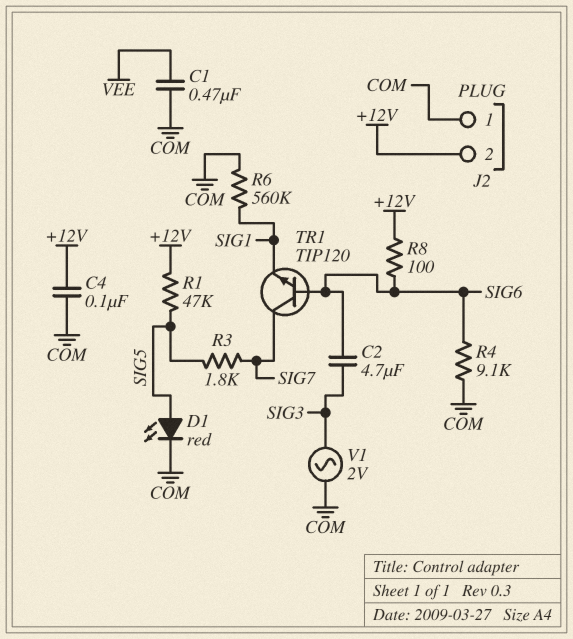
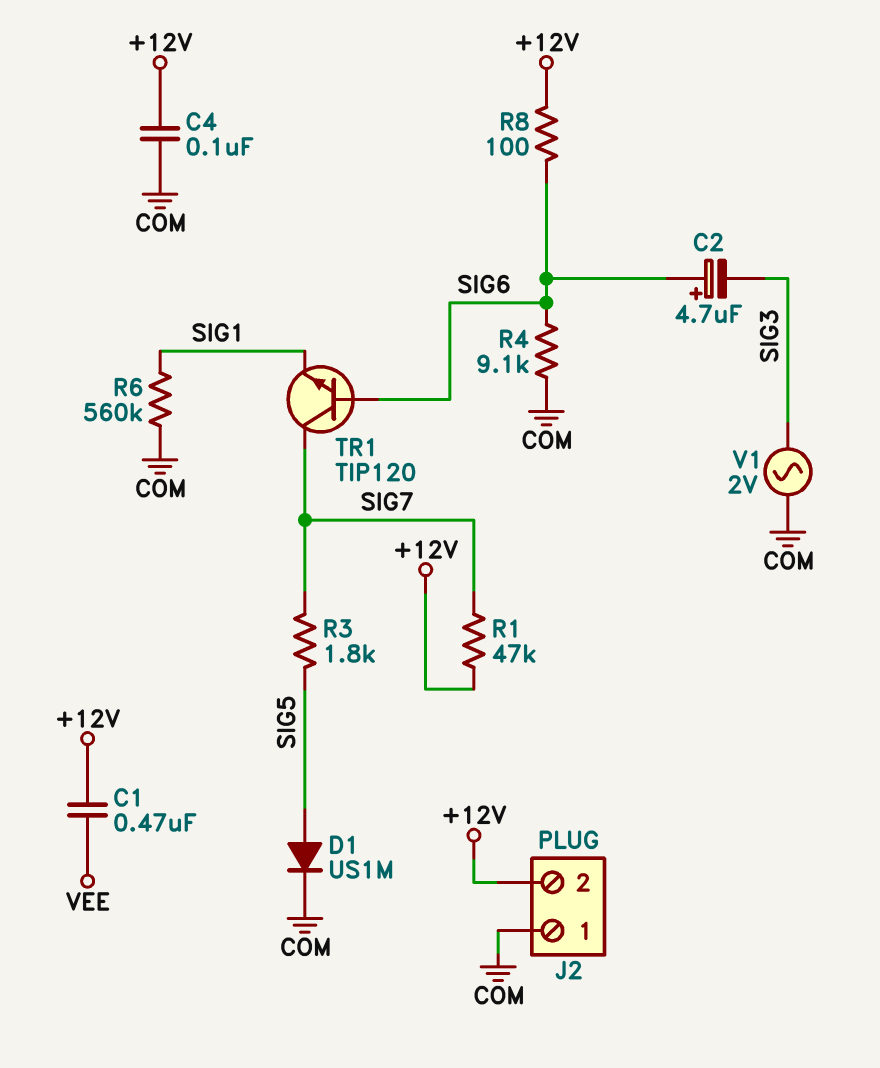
C1: 470nF (COM, VEE) -> 470nF (+12V, VEE)
C2: 4.7uF (SIG3, SIG6) -> 4.7uF (plus SIG6, minus SIG3)
D1: LED red (A SIG5, K COM) -> diode US1M (A SIG5, K COM)
R1: 47k (+12V, SIG5) -> 47k (+12V, SIG7)

